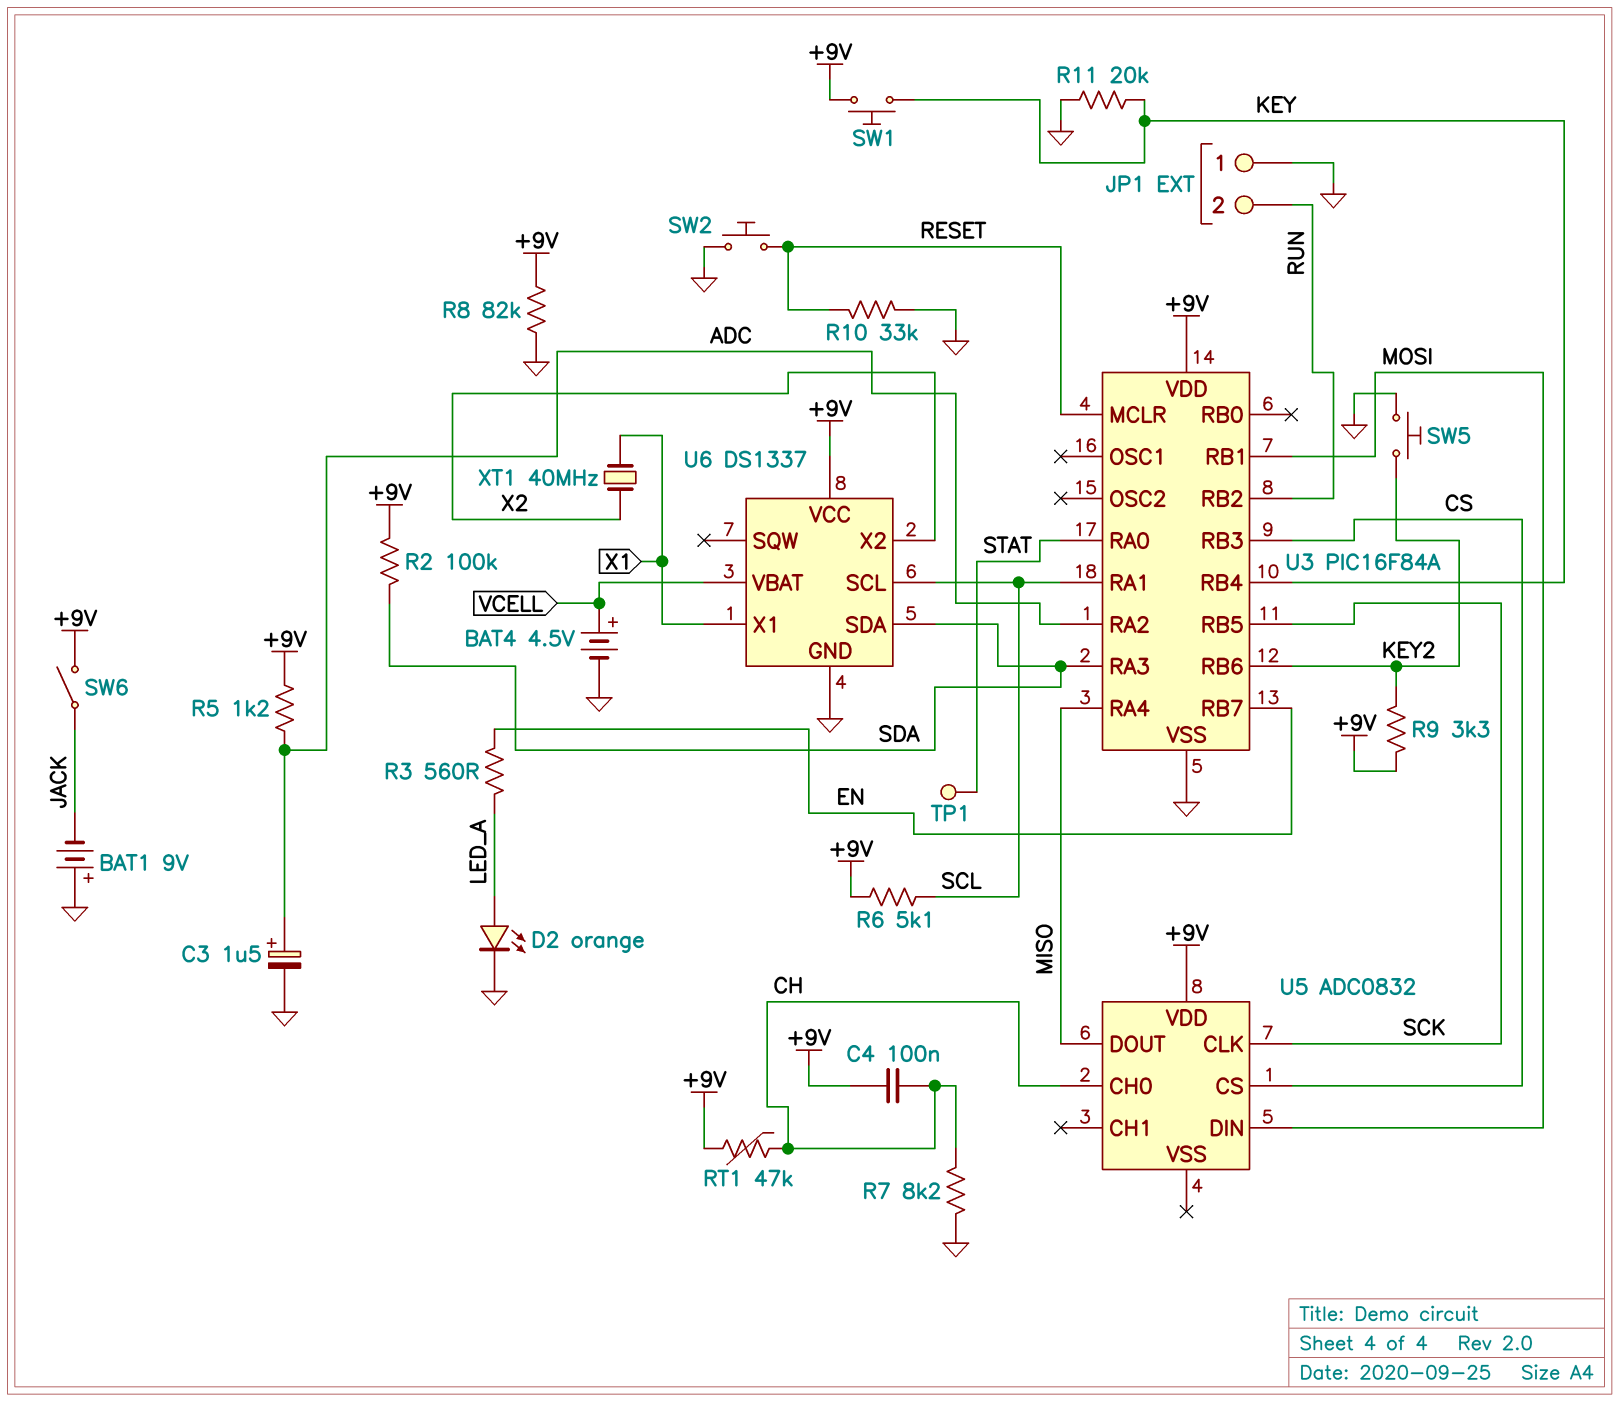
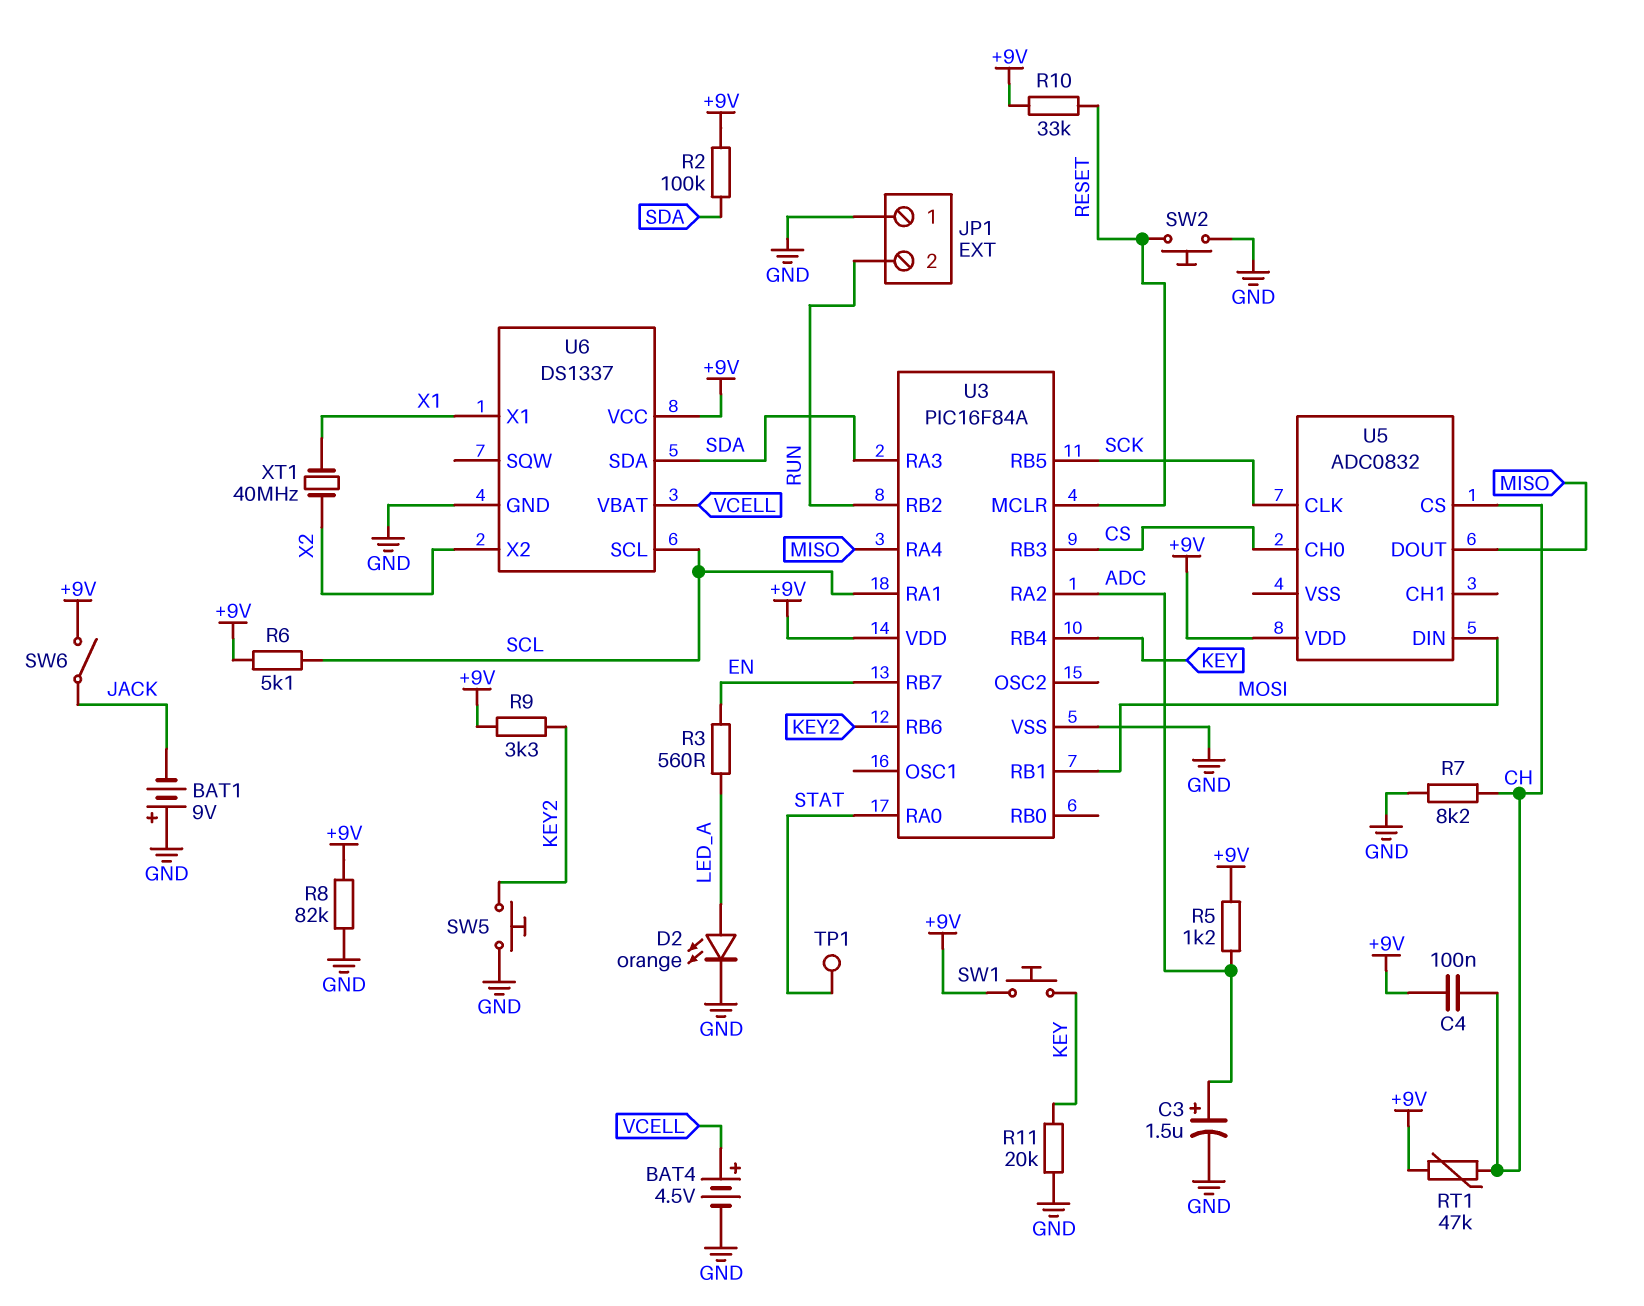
R10: 33k (GND, RESET) -> 33k (+9V, RESET)
U5 pin CH0: CH -> CS
U5 pin CS: CS -> CH

